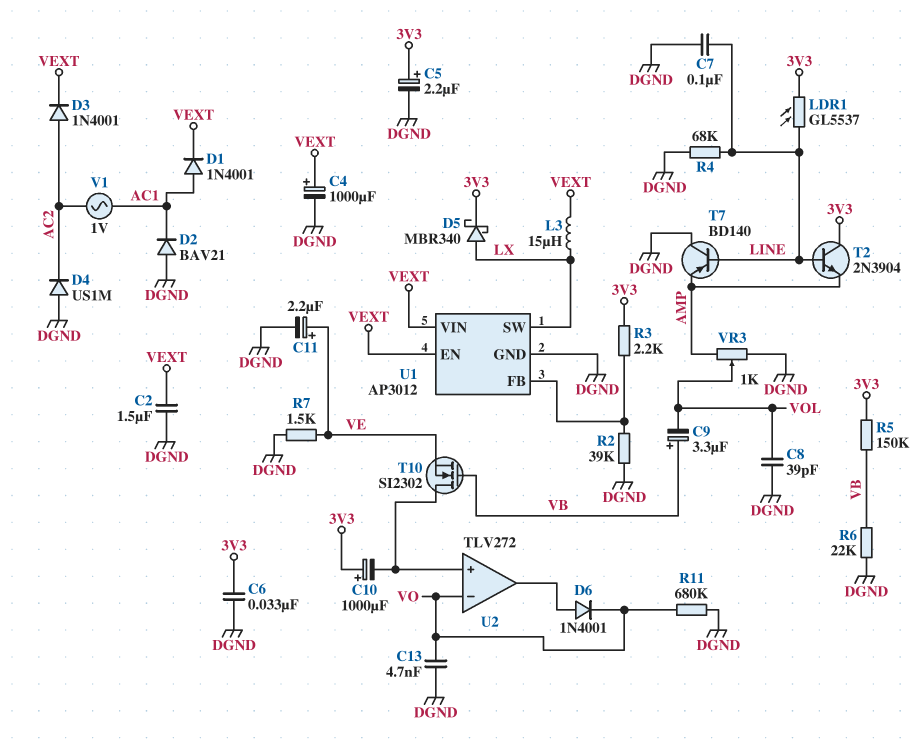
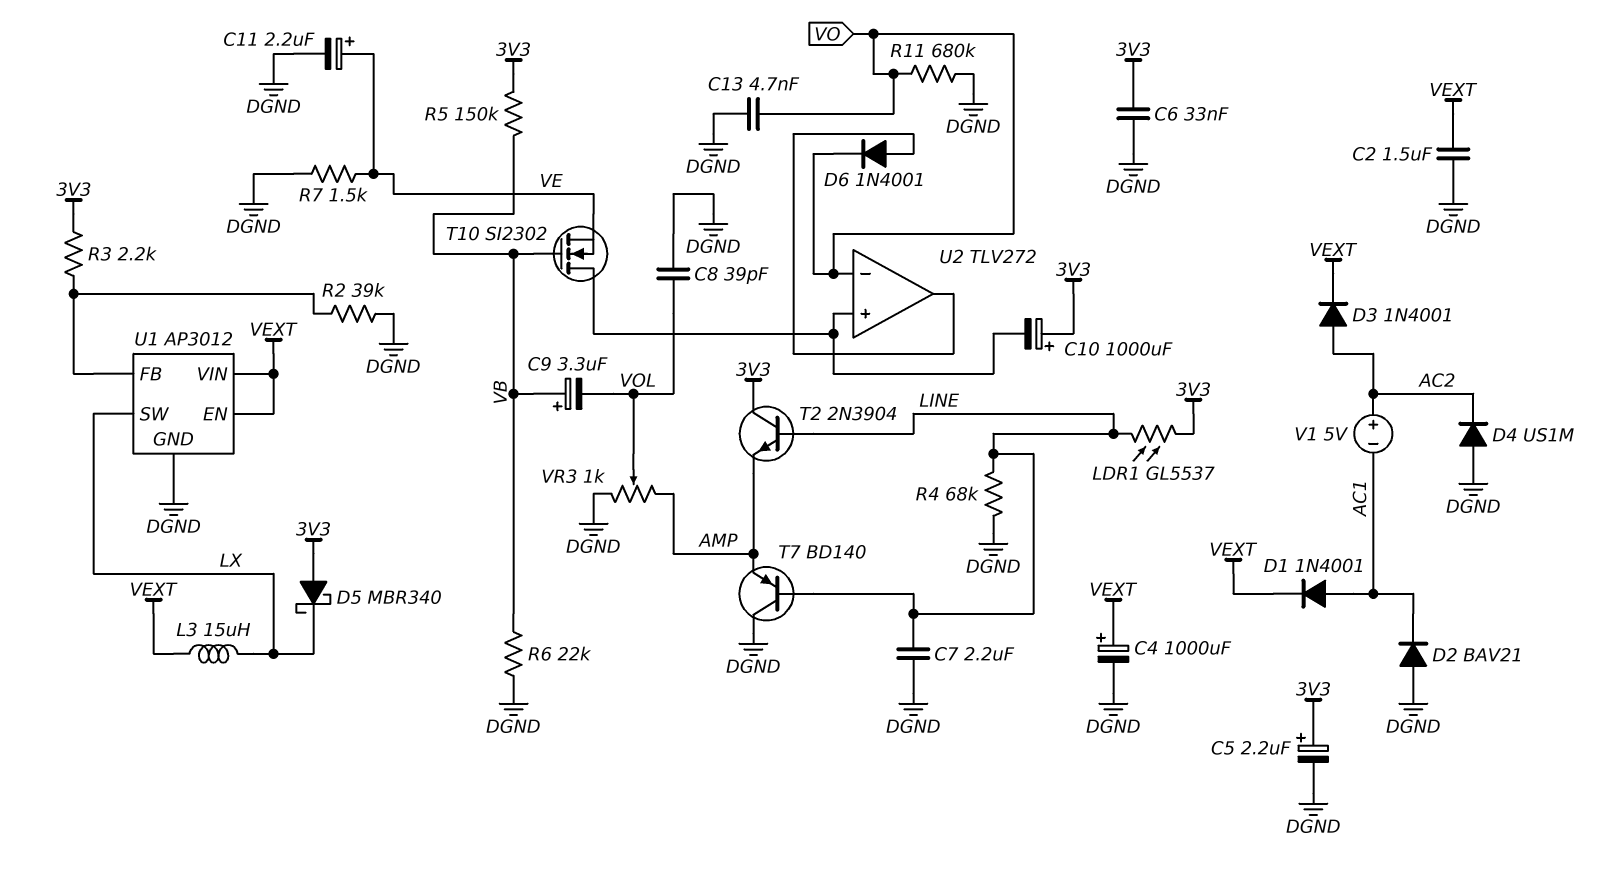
C7: 100nF (DGND, LINE) -> 2.2uF (DGND, LINE)
D5: schottky MBR340 (A LX, K 3V3) -> schottky MBR340 (A 3V3, K LX)
V1: AC 1V (AC1, AC2) -> 5V (plus AC2, minus AC1)

